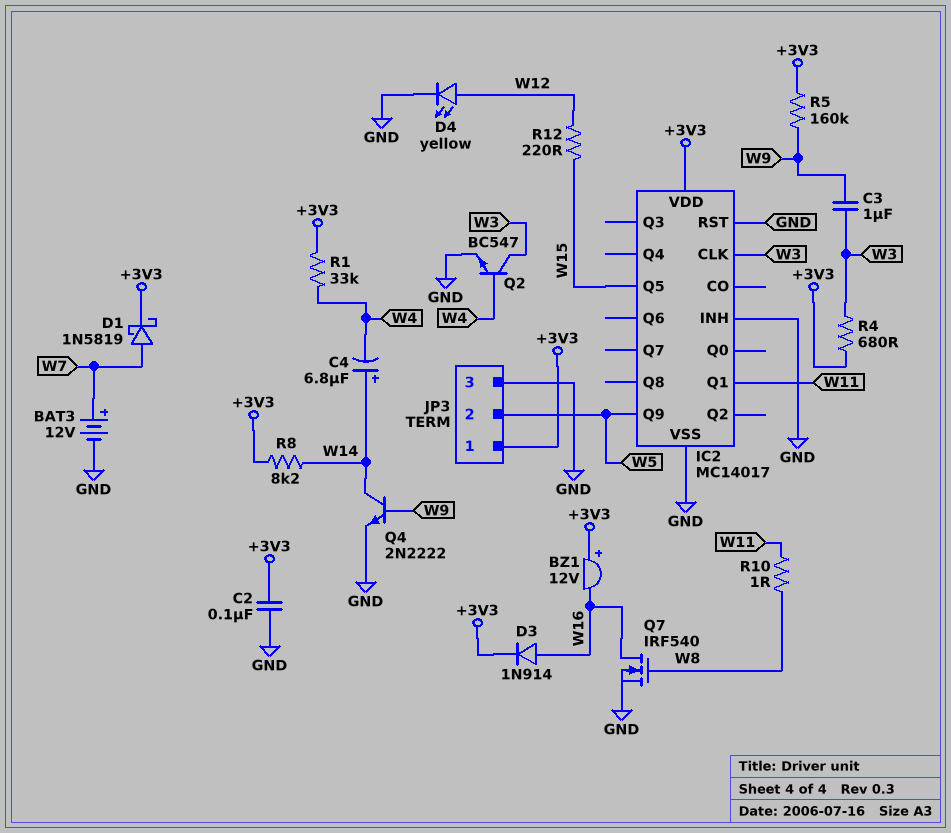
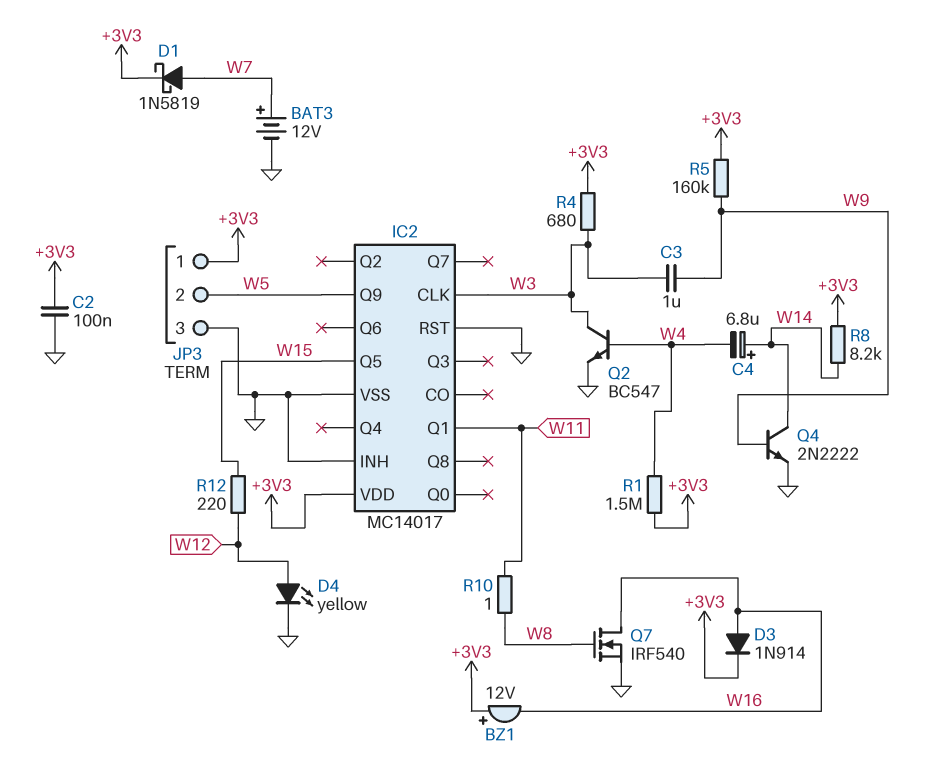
R1: 33k (+3V3, W4) -> 1.5M (+3V3, W4)

